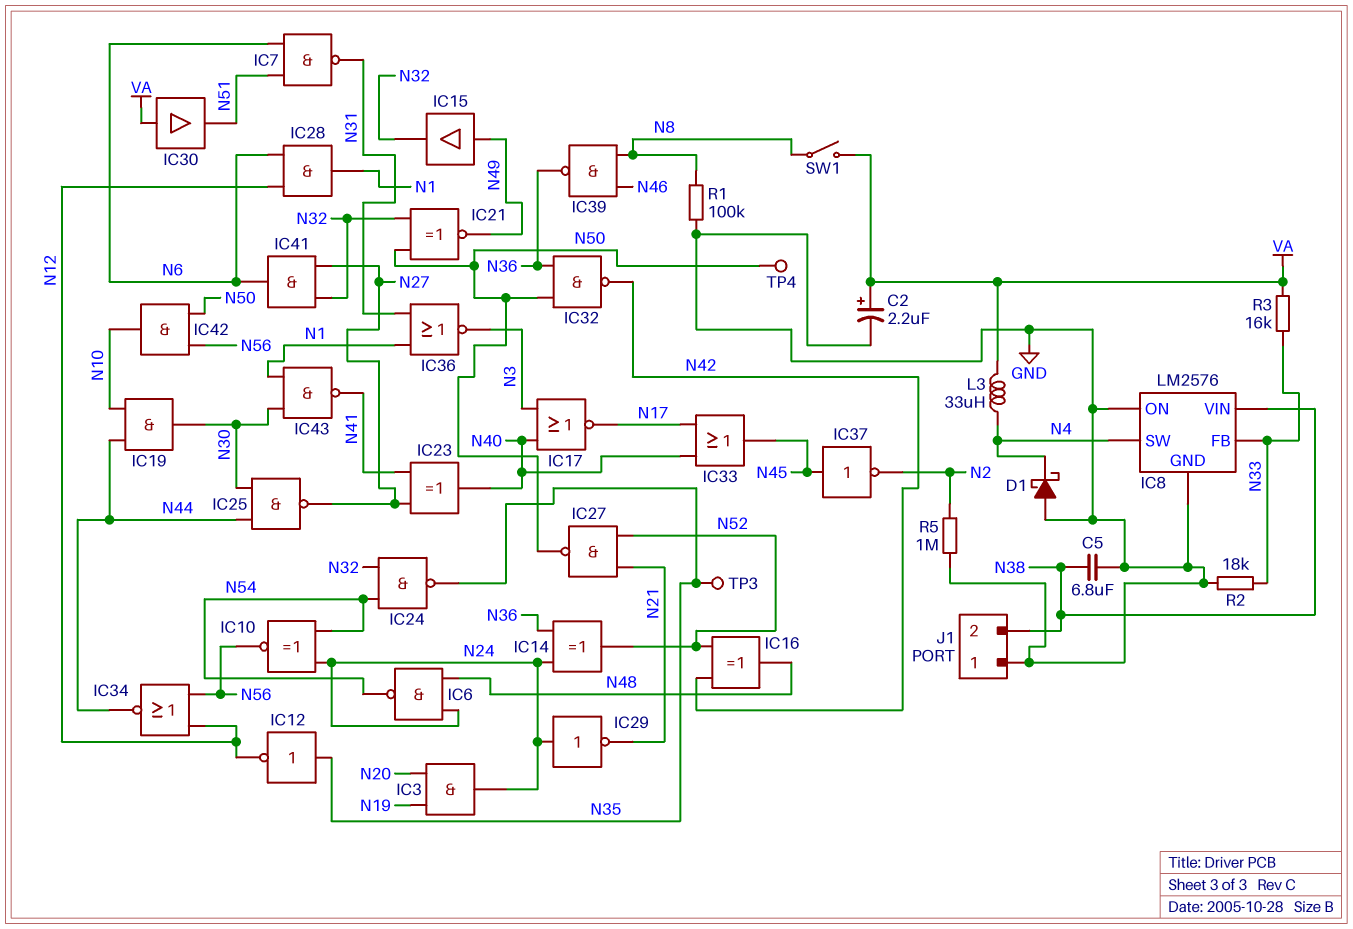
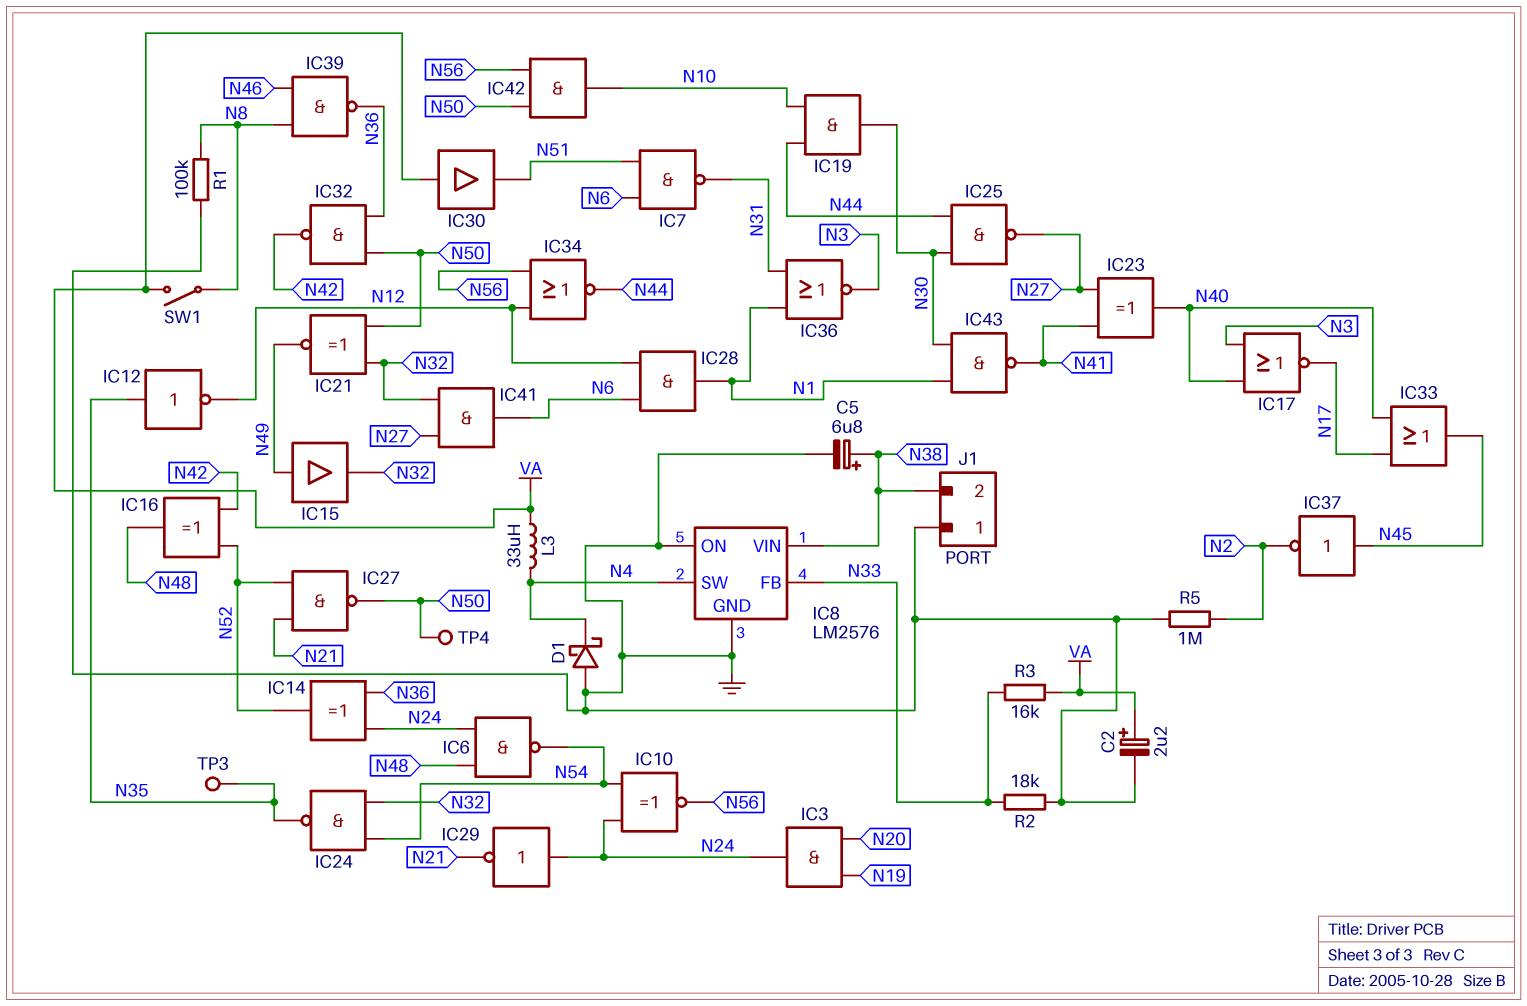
C5: 6.8uF (GND, N38) -> 6.8uF (plus N38, minus GND)

